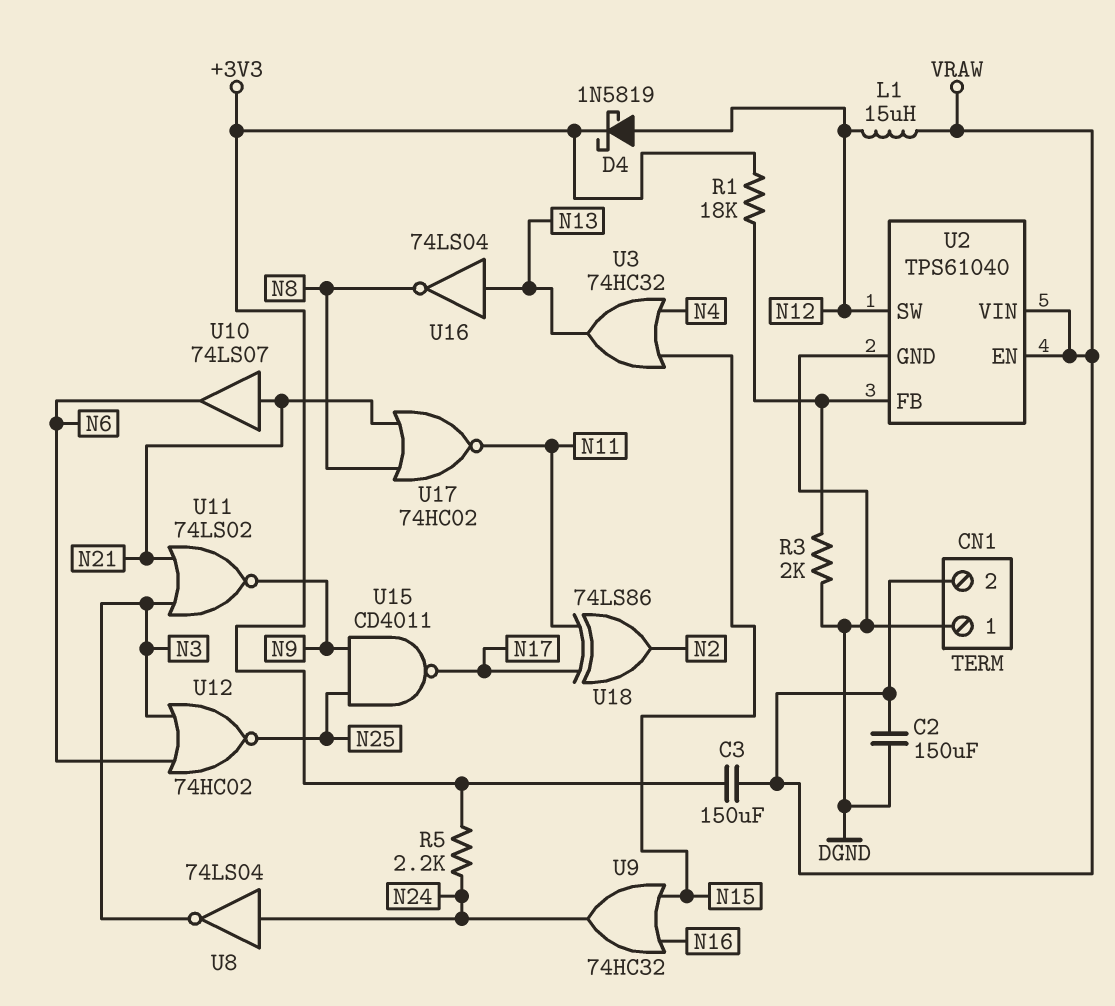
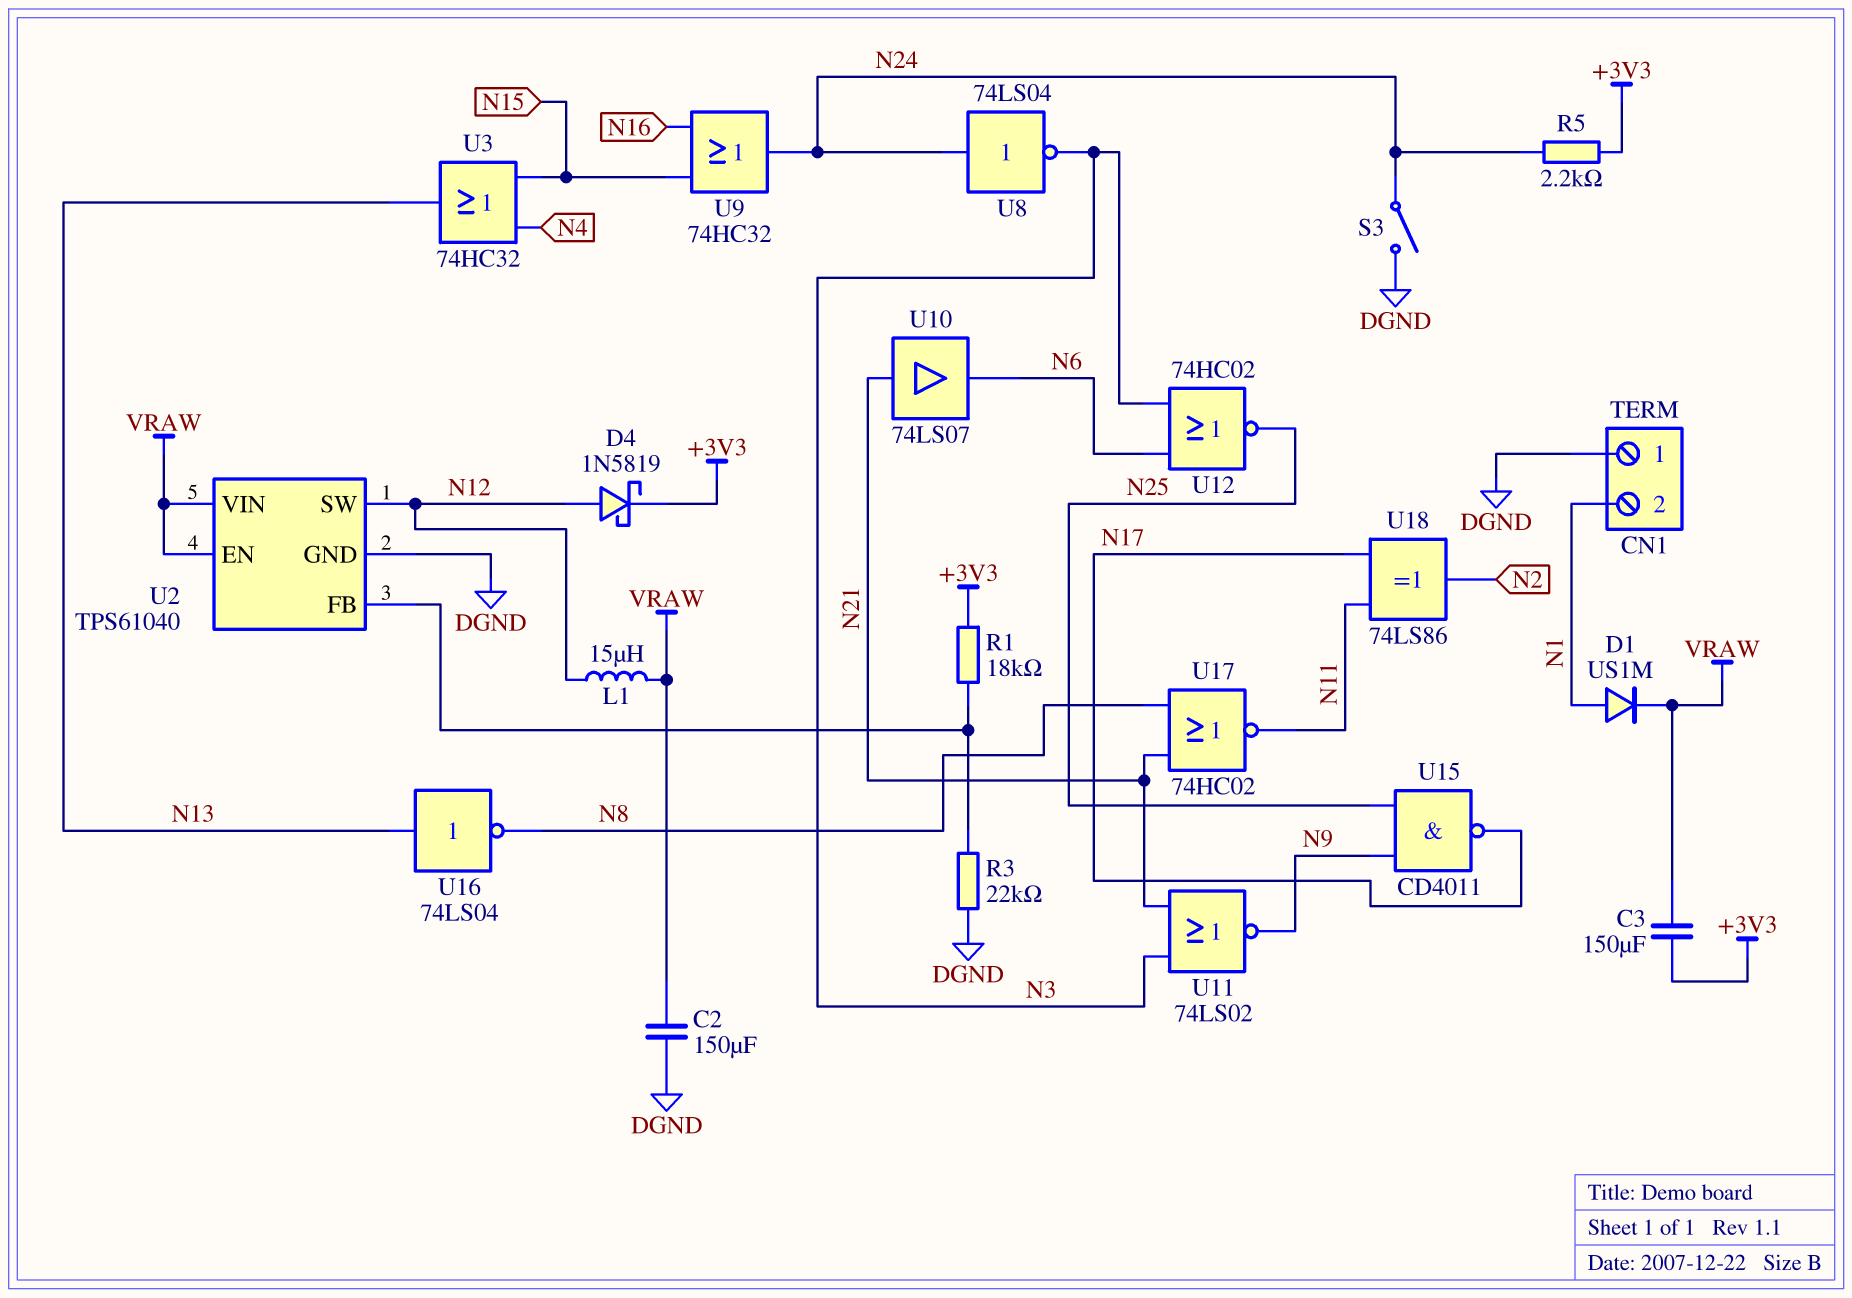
CN1 pin 2: VRAW -> N1
D1: none -> diode US1M (A N1, K VRAW)
R3: 2k (DGND, U2/FB) -> 22k (DGND, U2/FB)
S3: none -> switch (DGND, N24)

